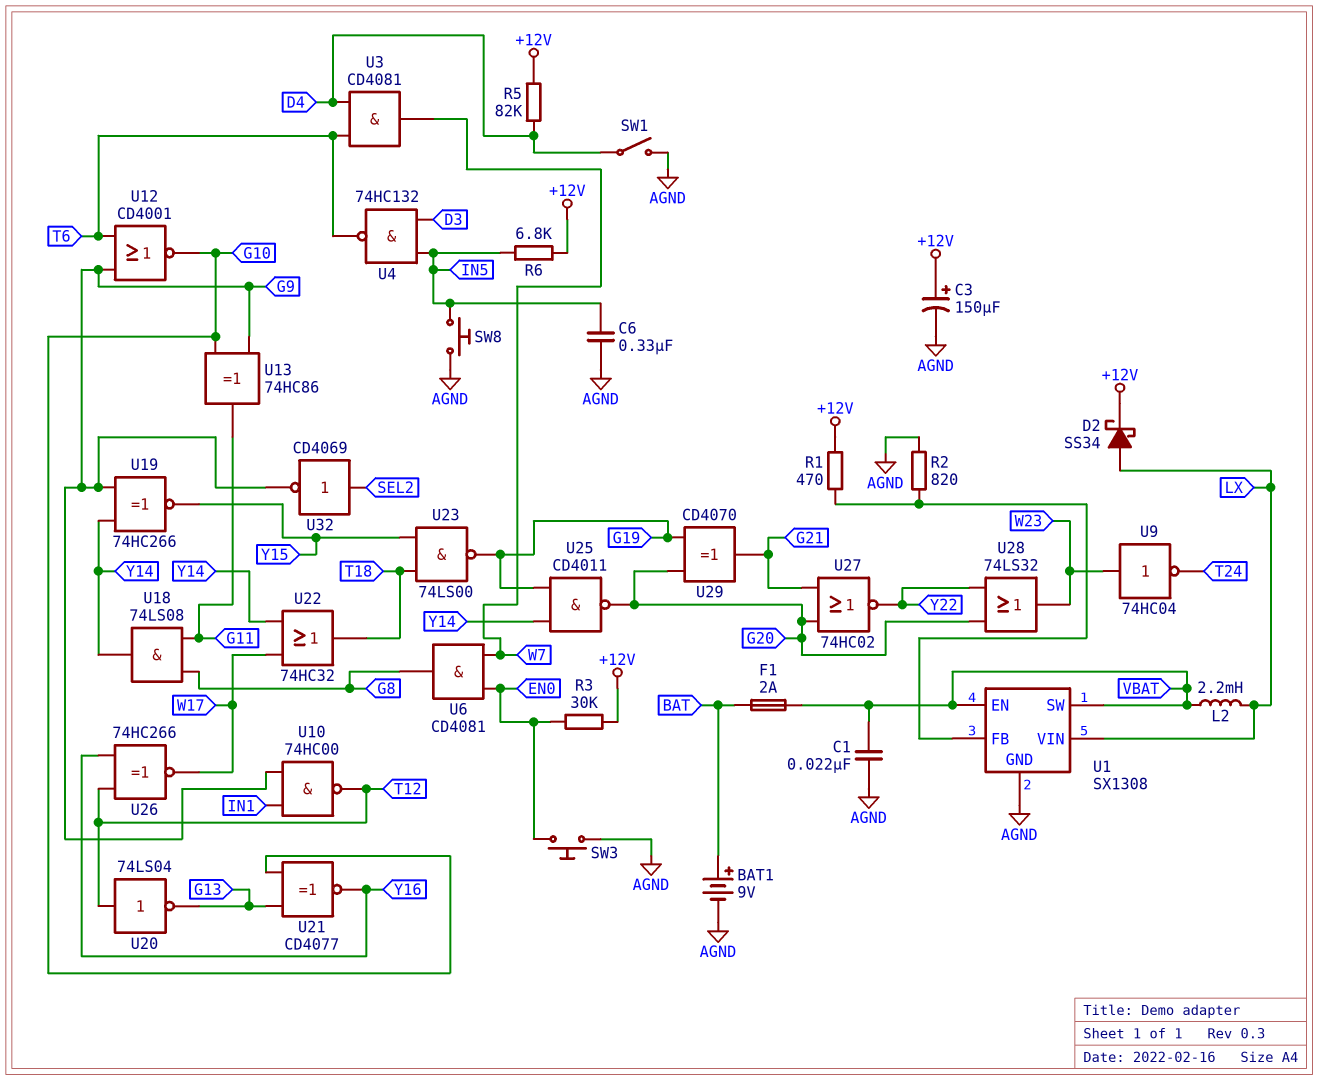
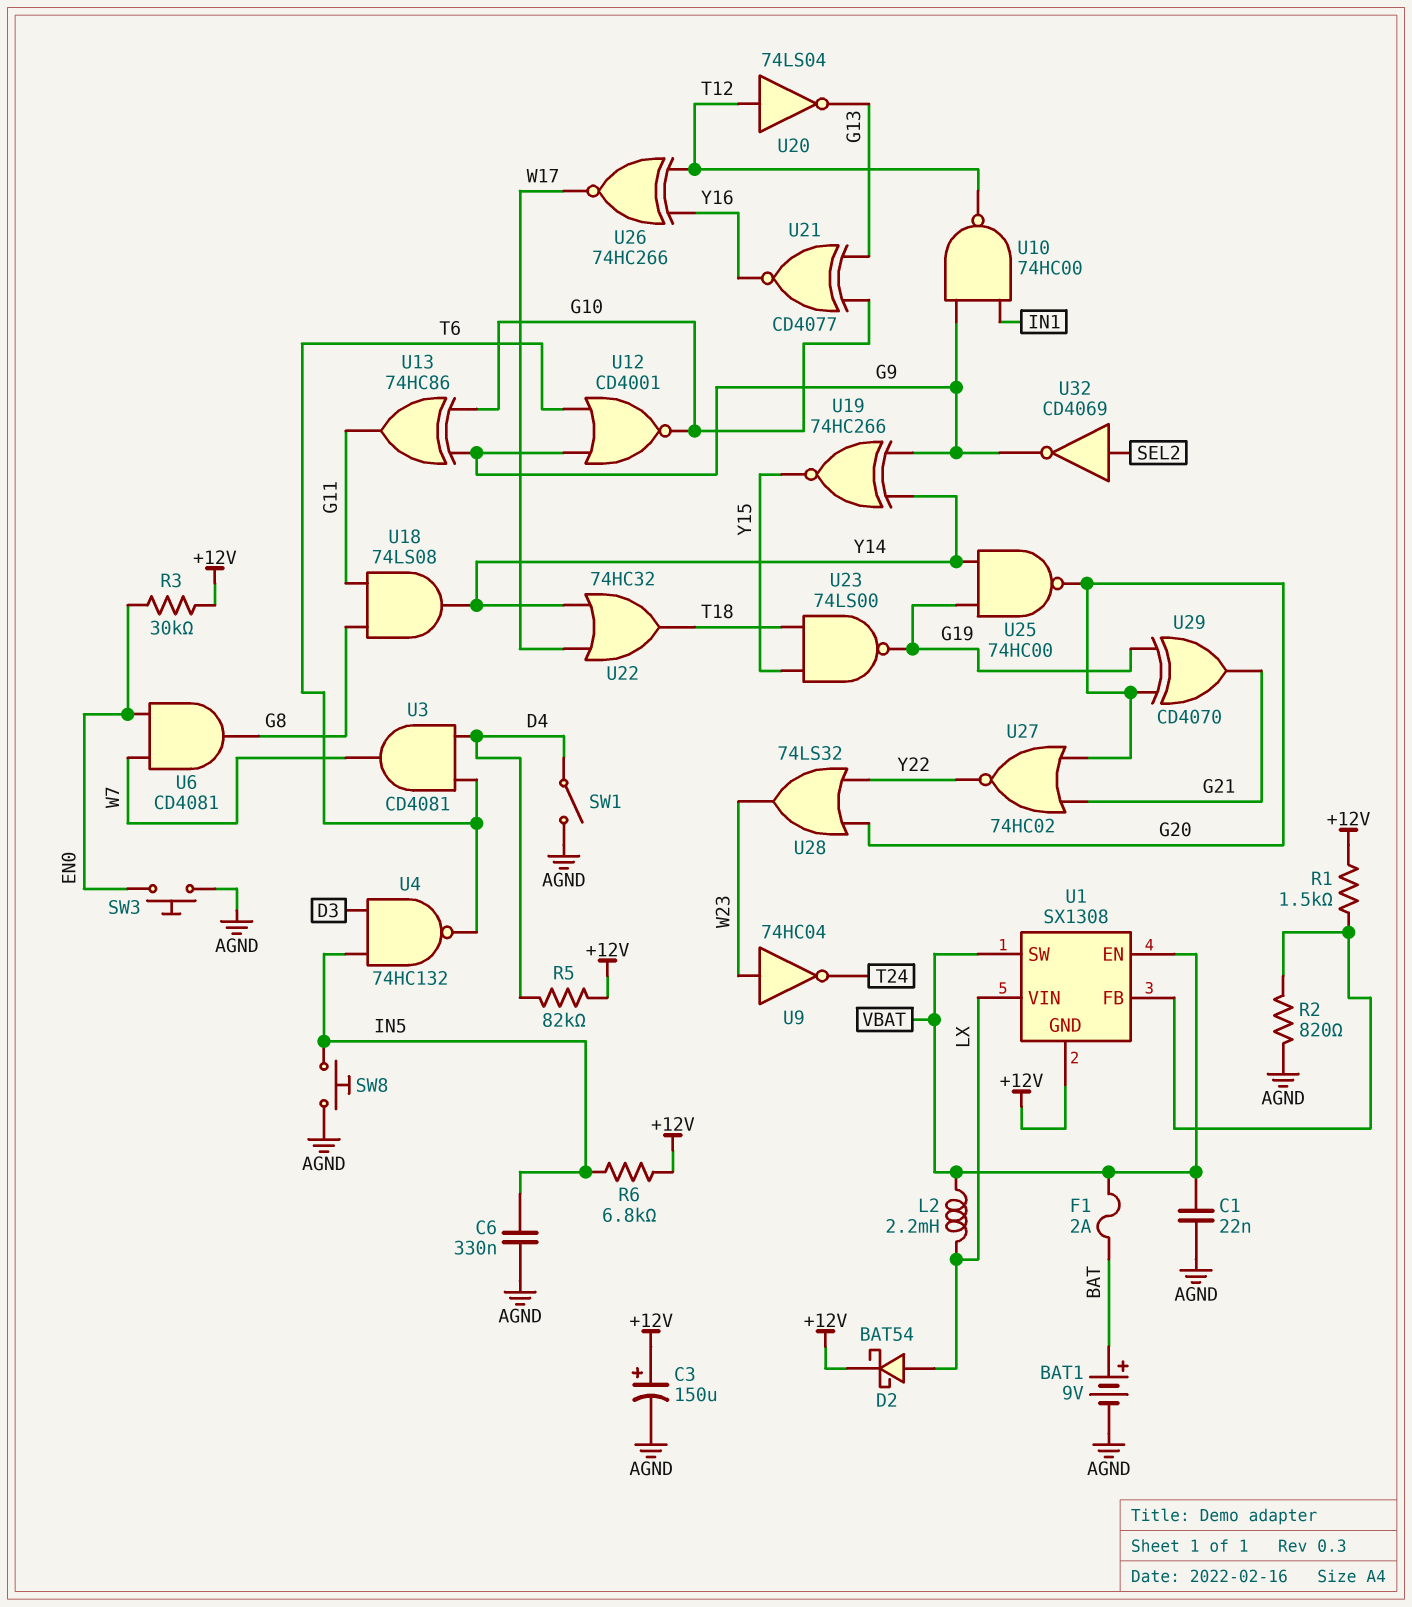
D2: schottky SS34 (A LX, K +12V) -> schottky BAT54 (A LX, K +12V)
R1: 470 (+12V, U1/FB) -> 1.5k (+12V, U1/FB)
U1 pin GND: AGND -> +12V
U25: NAND CD4011 (in G19, in Y14, out G20) -> NAND 74HC00 (in G19, in Y14, out G20)

